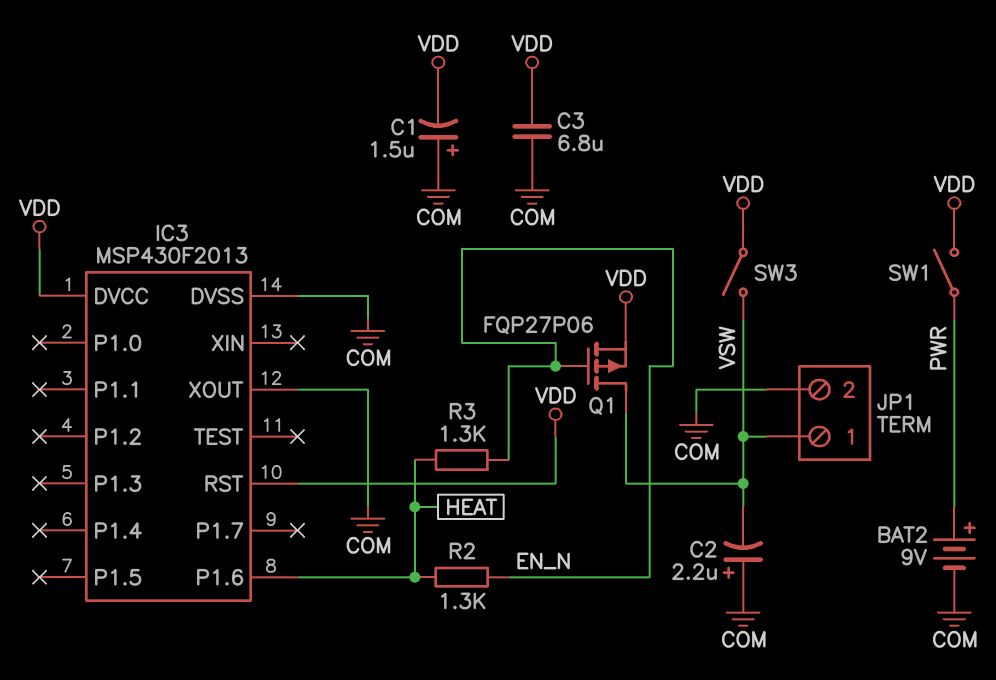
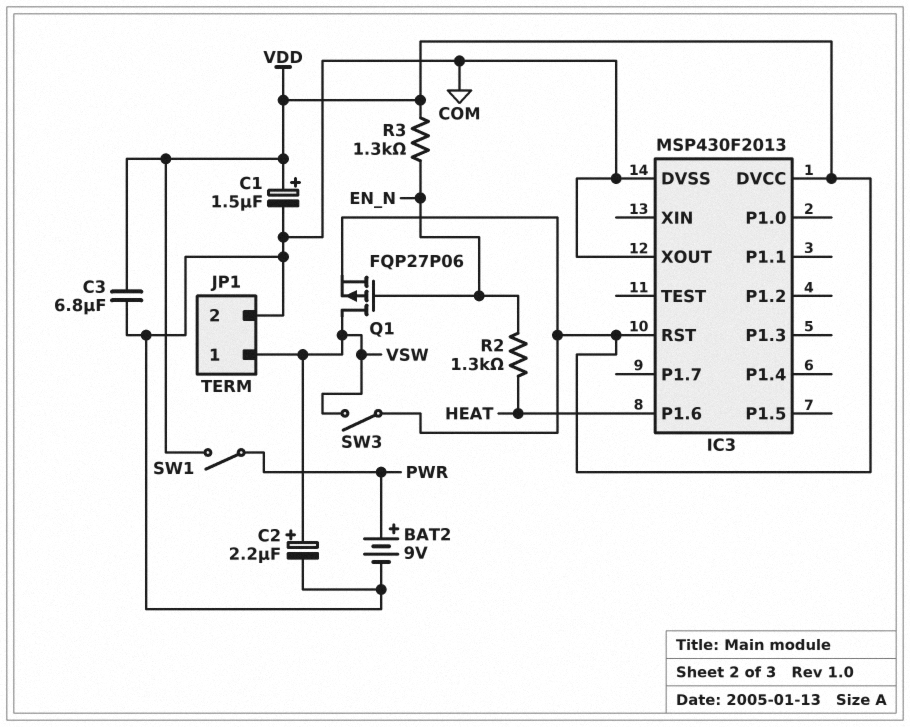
C1: 1.5uF (plus COM, minus VDD) -> 1.5uF (plus VDD, minus COM)
C2: 2.2uF (plus COM, minus VSW) -> 2.2uF (plus VSW, minus COM)
R3: 1.3k (EN_N, HEAT) -> 1.3k (EN_N, VDD)

